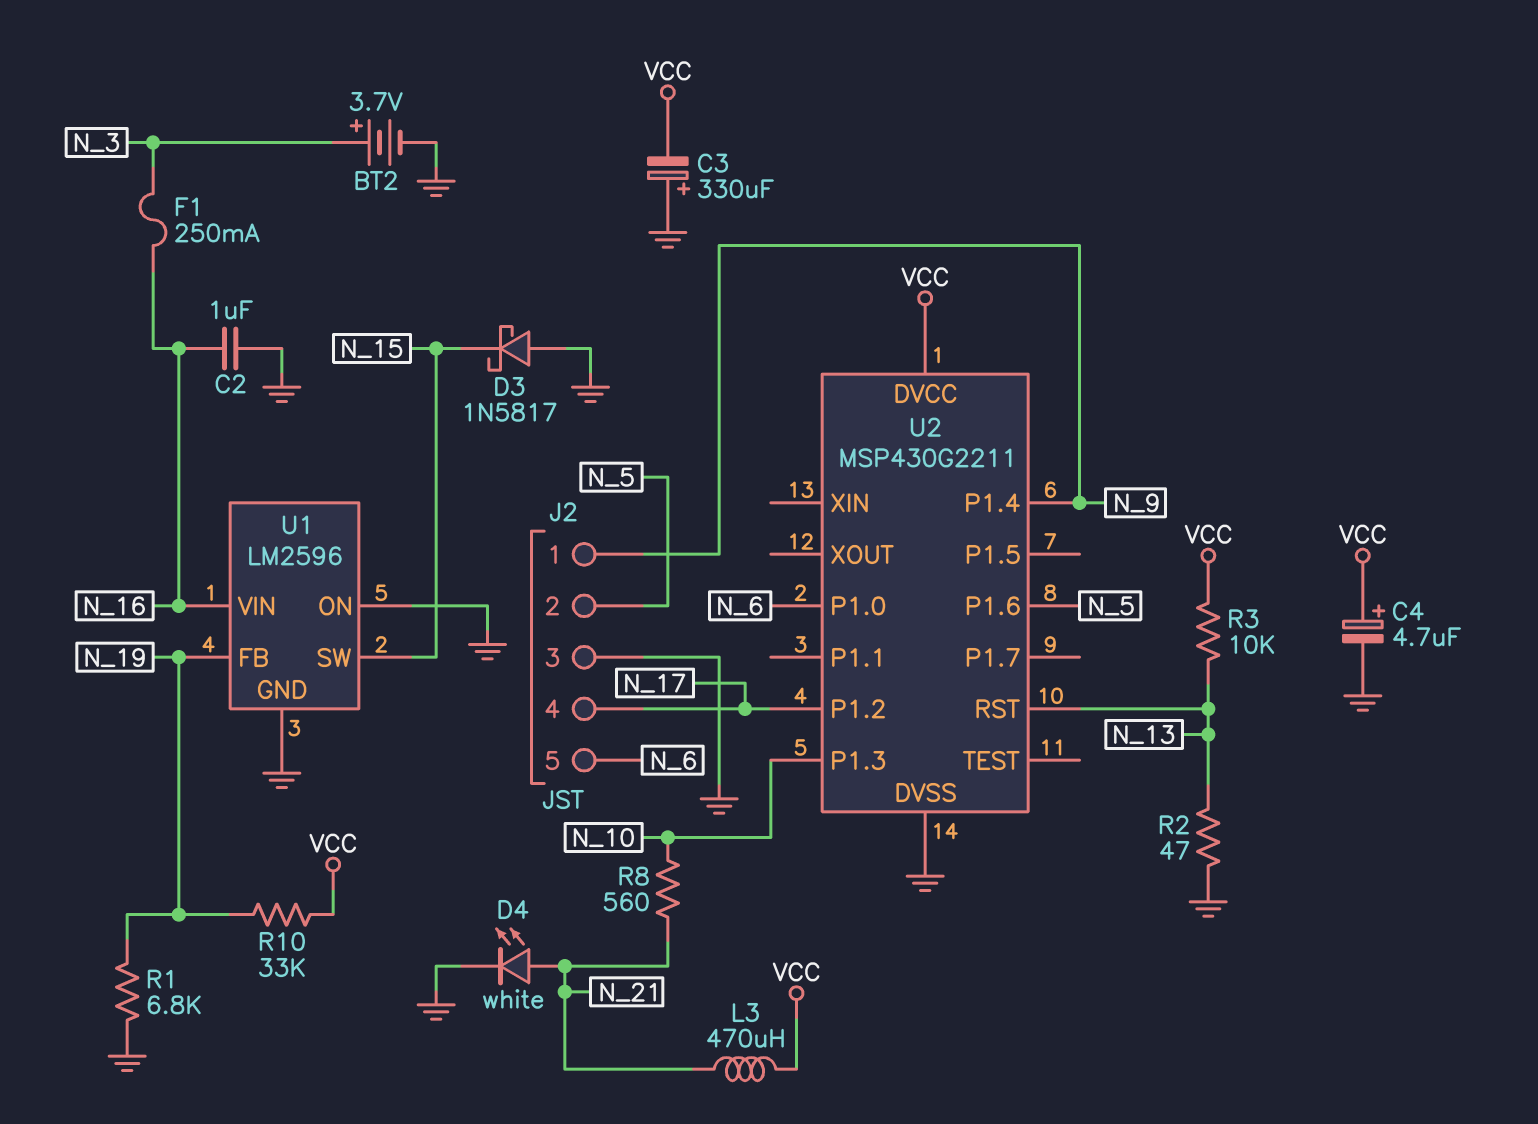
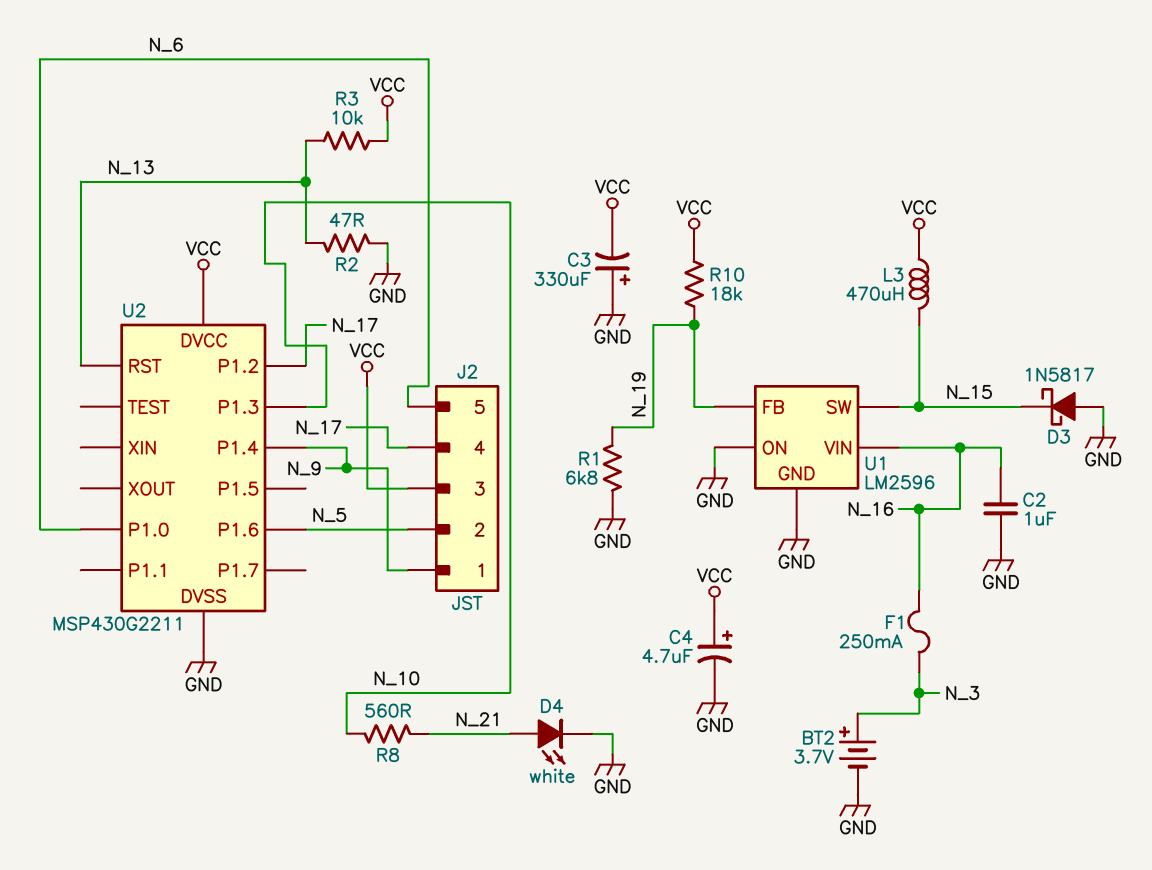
J2 pin 3: GND -> VCC
L3: 470uH (N_21, VCC) -> 470uH (N_15, VCC)
R10: 33k (N_19, VCC) -> 18k (N_19, VCC)

